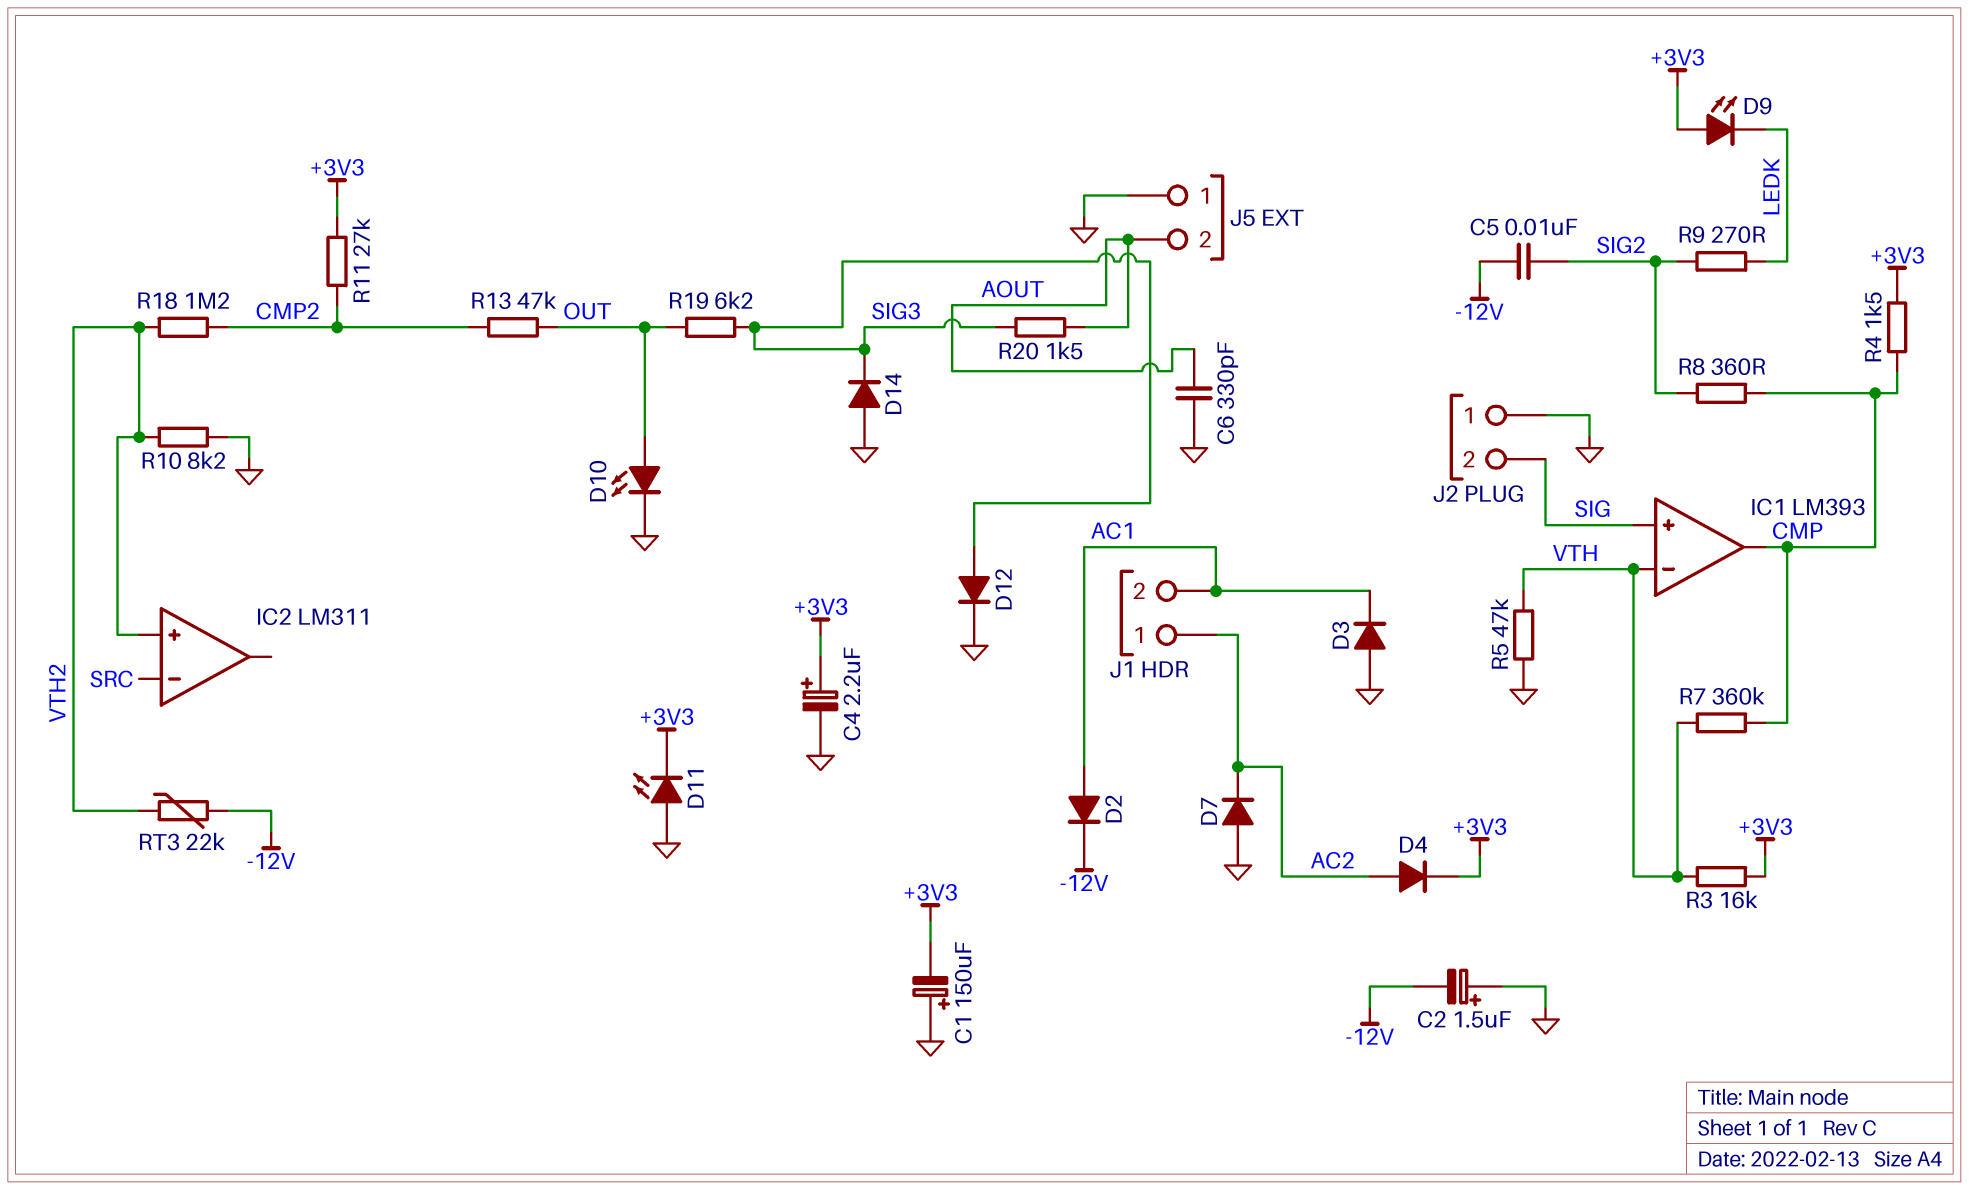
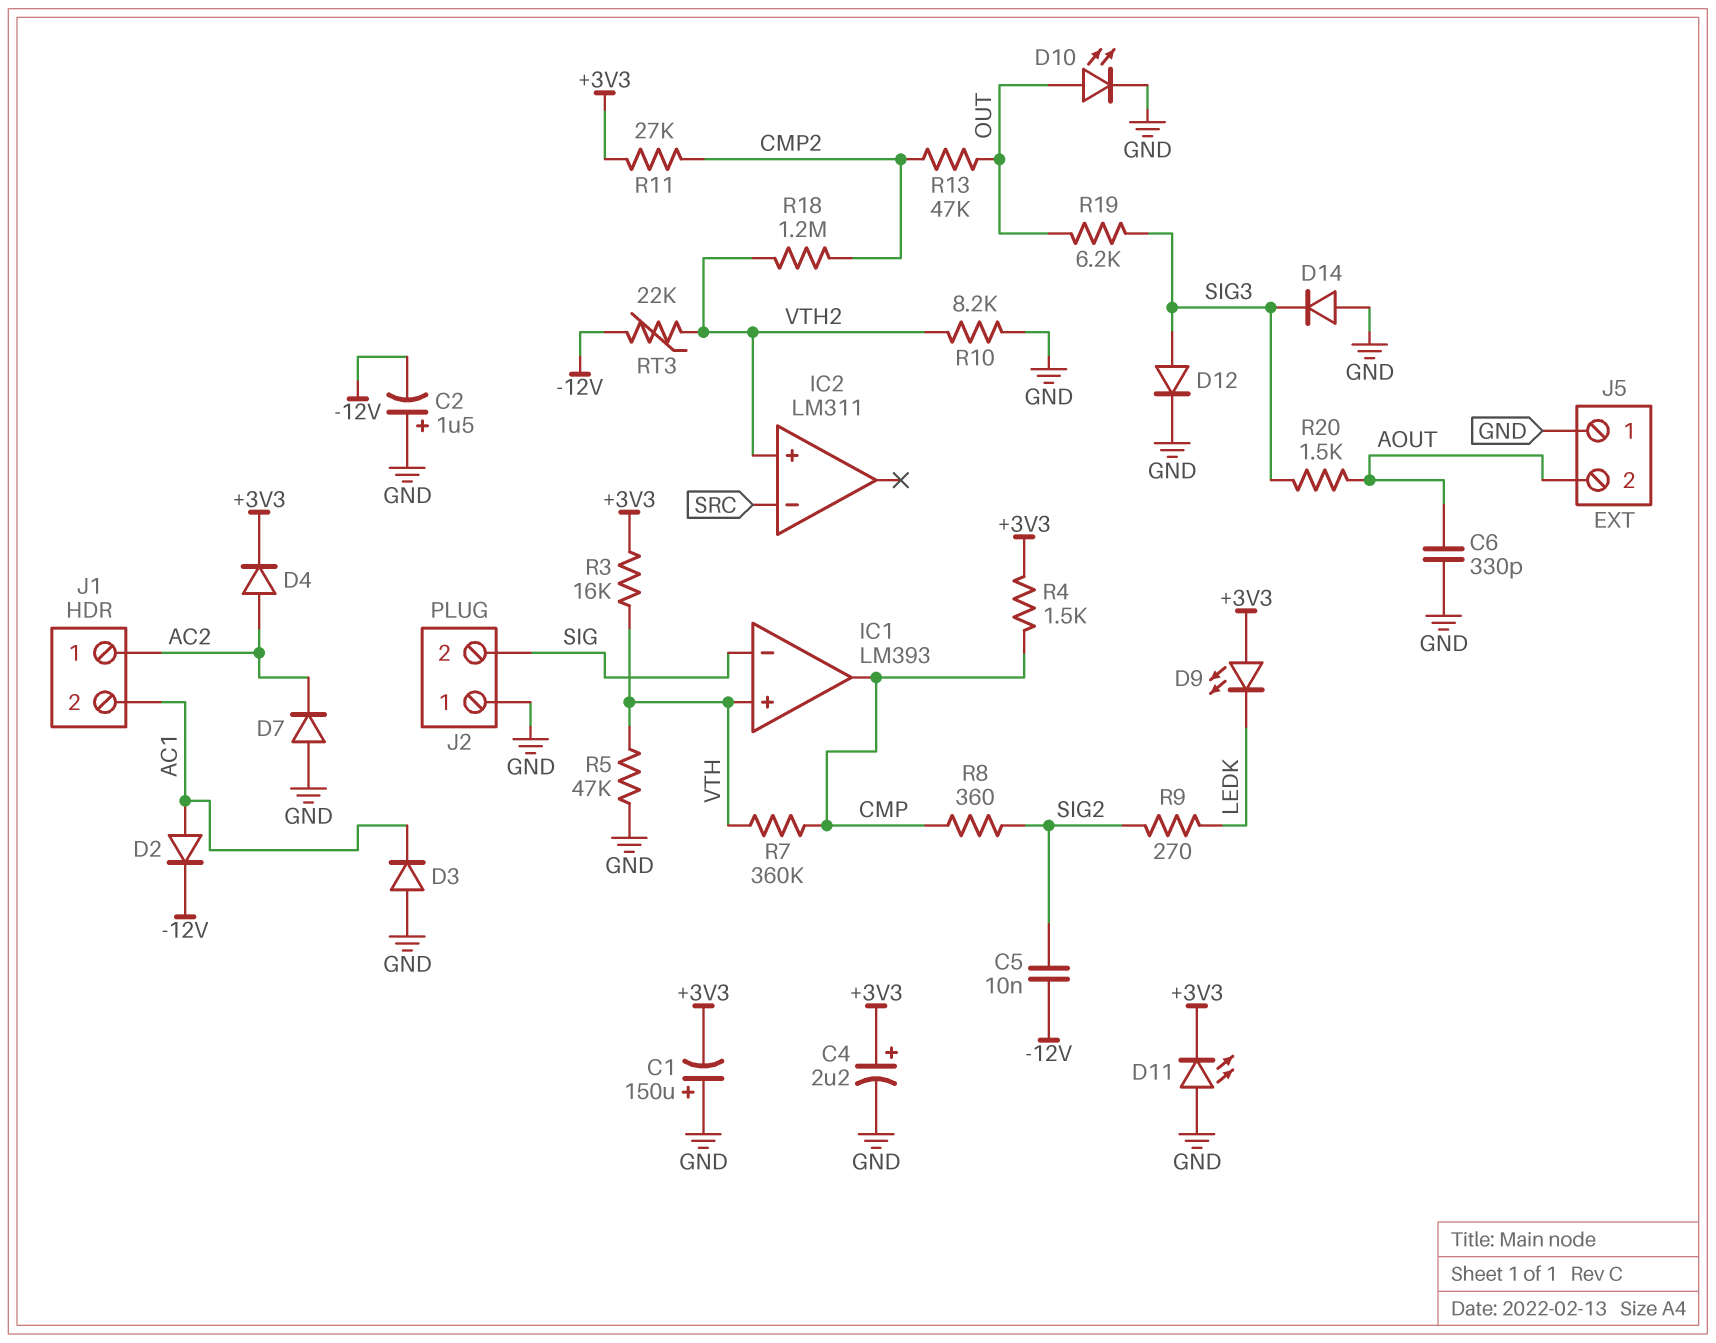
IC1 pin in+: SIG -> VTH
IC1 pin in-: VTH -> SIG

